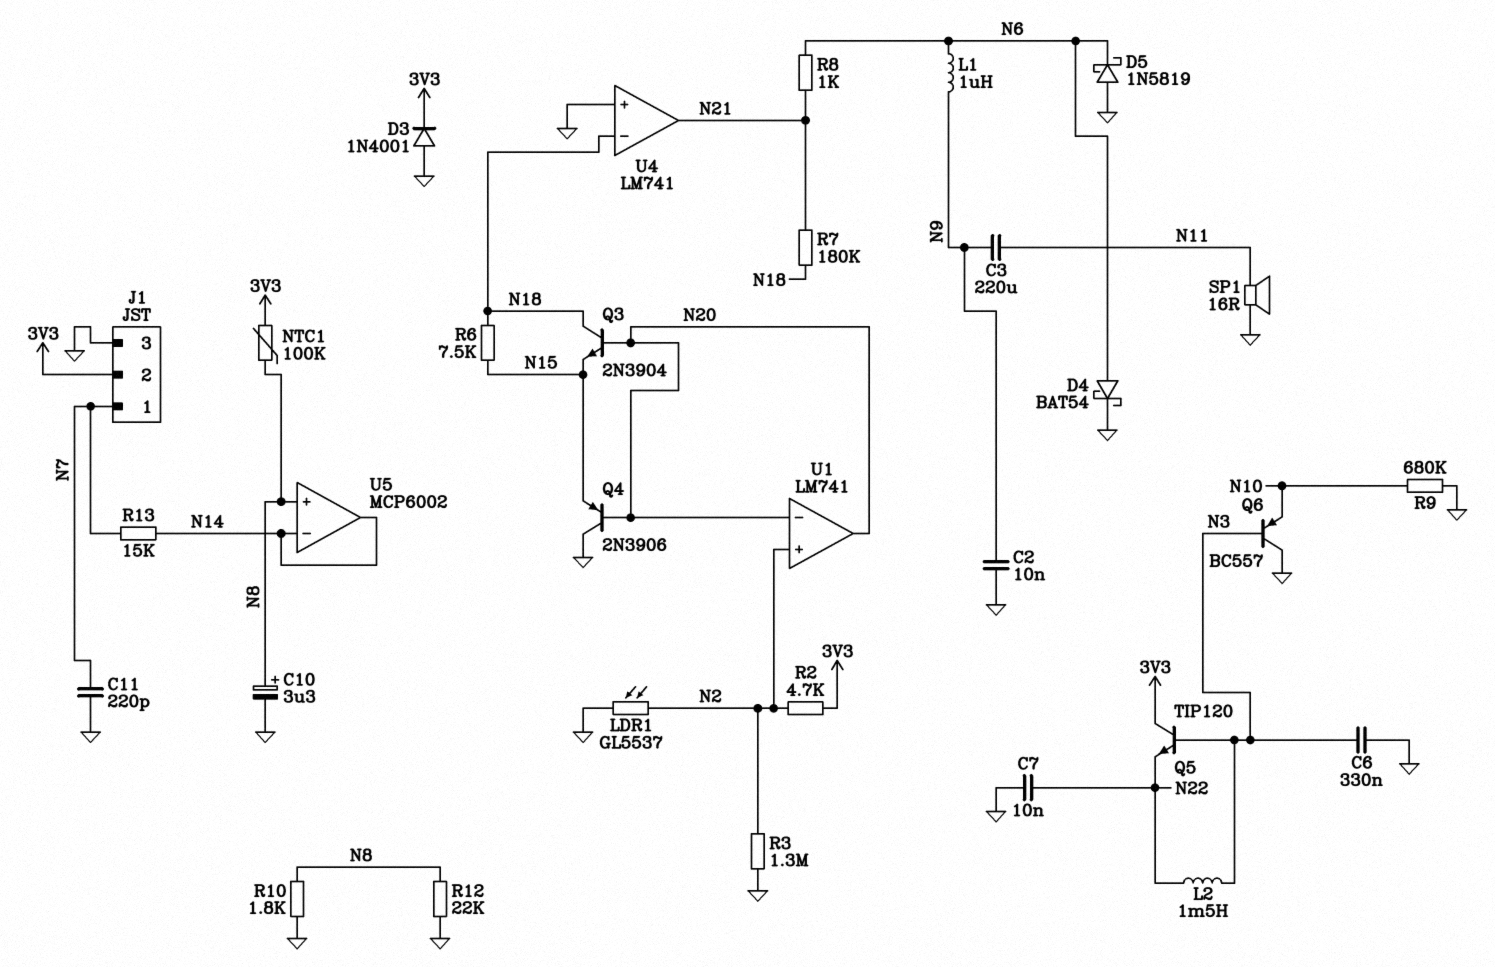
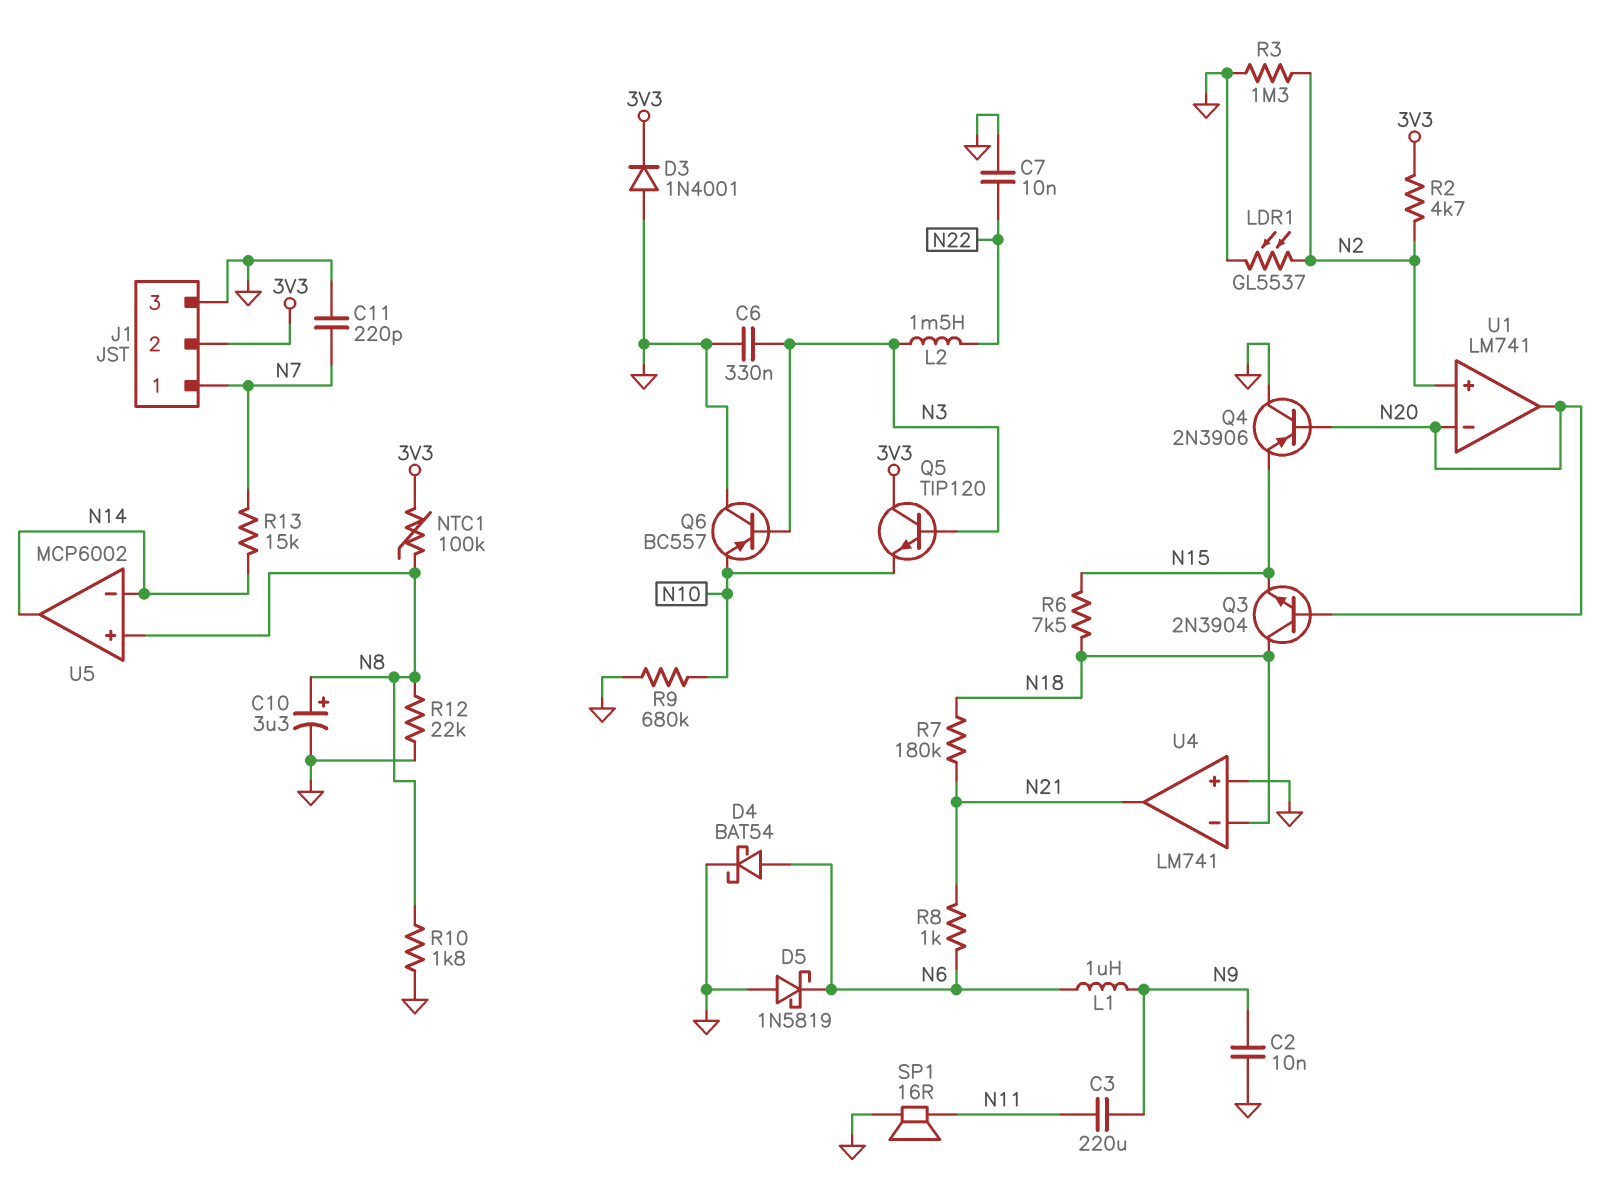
Q5: NPN TIP120 (B N3, C 3V3, E N22) -> NPN TIP120 (B N3, C 3V3, E N10)

